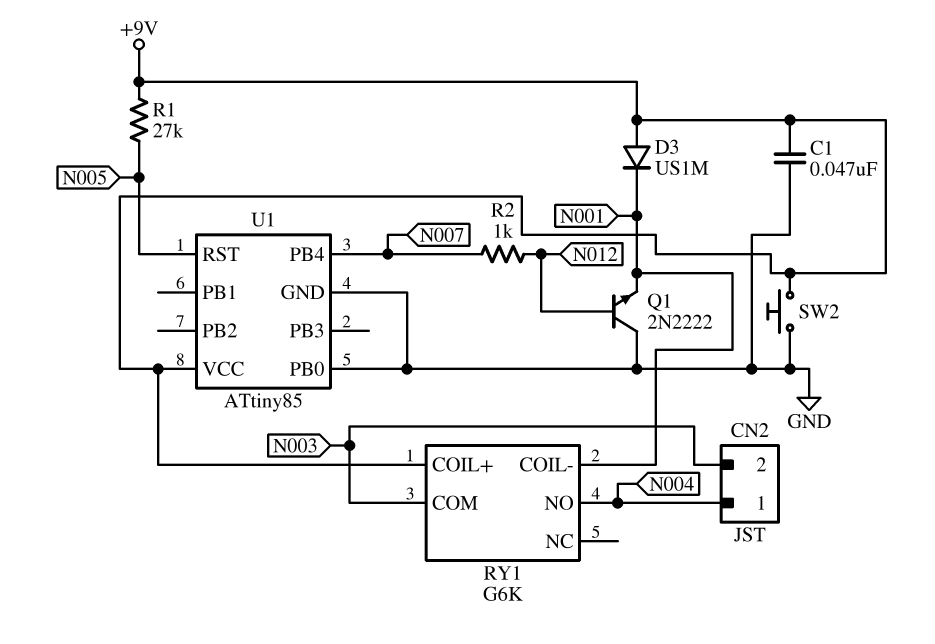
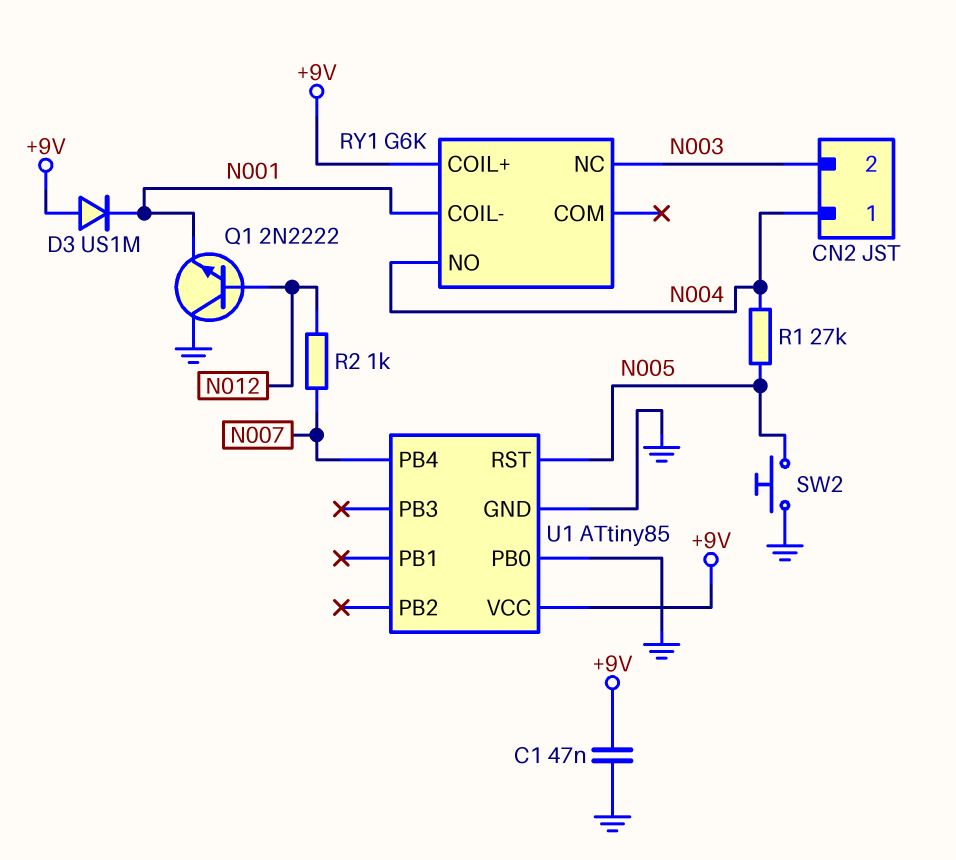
R1: 27k (+9V, N005) -> 27k (N004, N005)
RY1 pin COM: N003 -> none
RY1 pin NC: none -> N003
SW2: button (+9V, GND) -> button (GND, N005)

